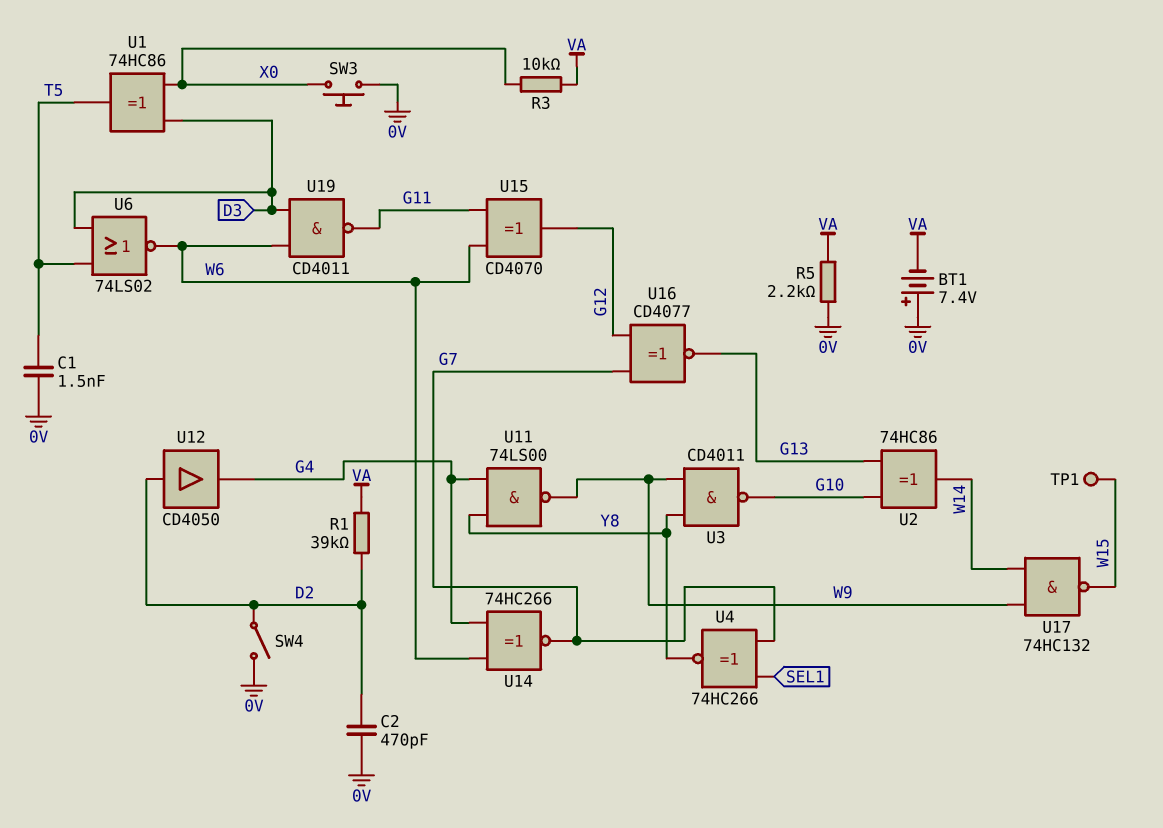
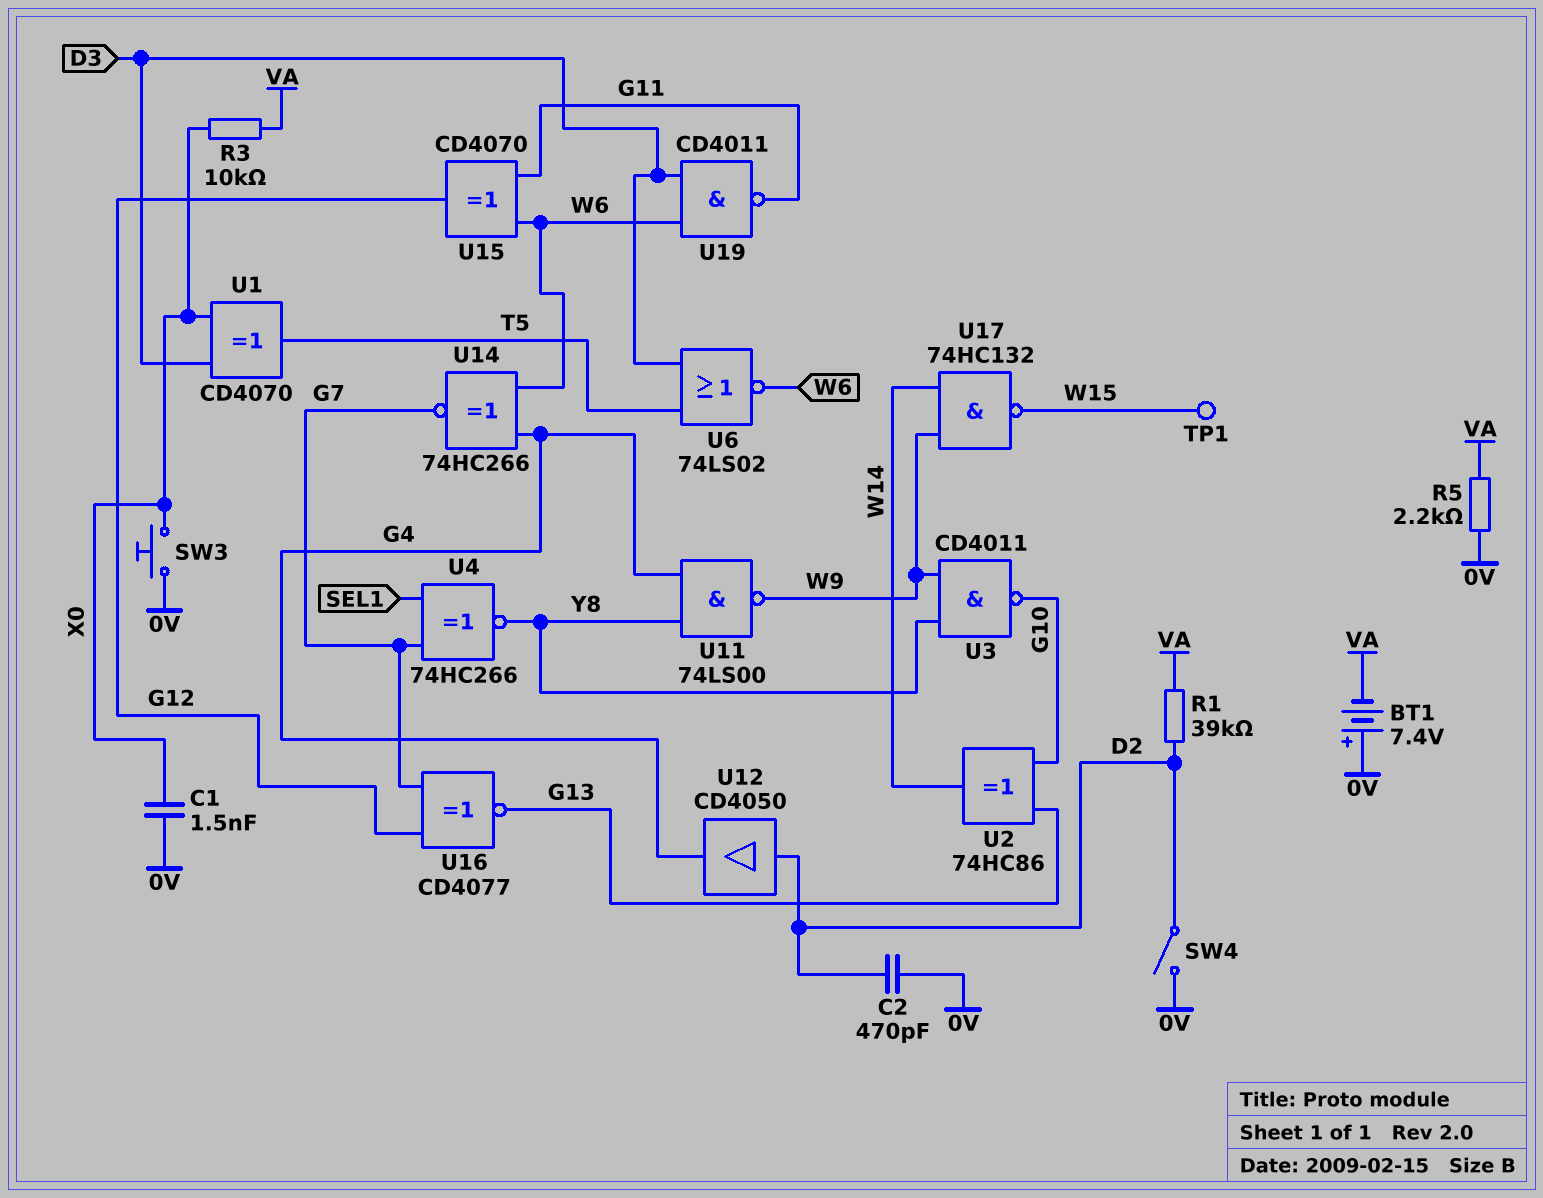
C1: 1.5nF (0V, T5) -> 1.5nF (0V, X0)
U1: XOR 74HC86 (in D3, in X0, out T5) -> XOR CD4070 (in D3, in X0, out T5)

